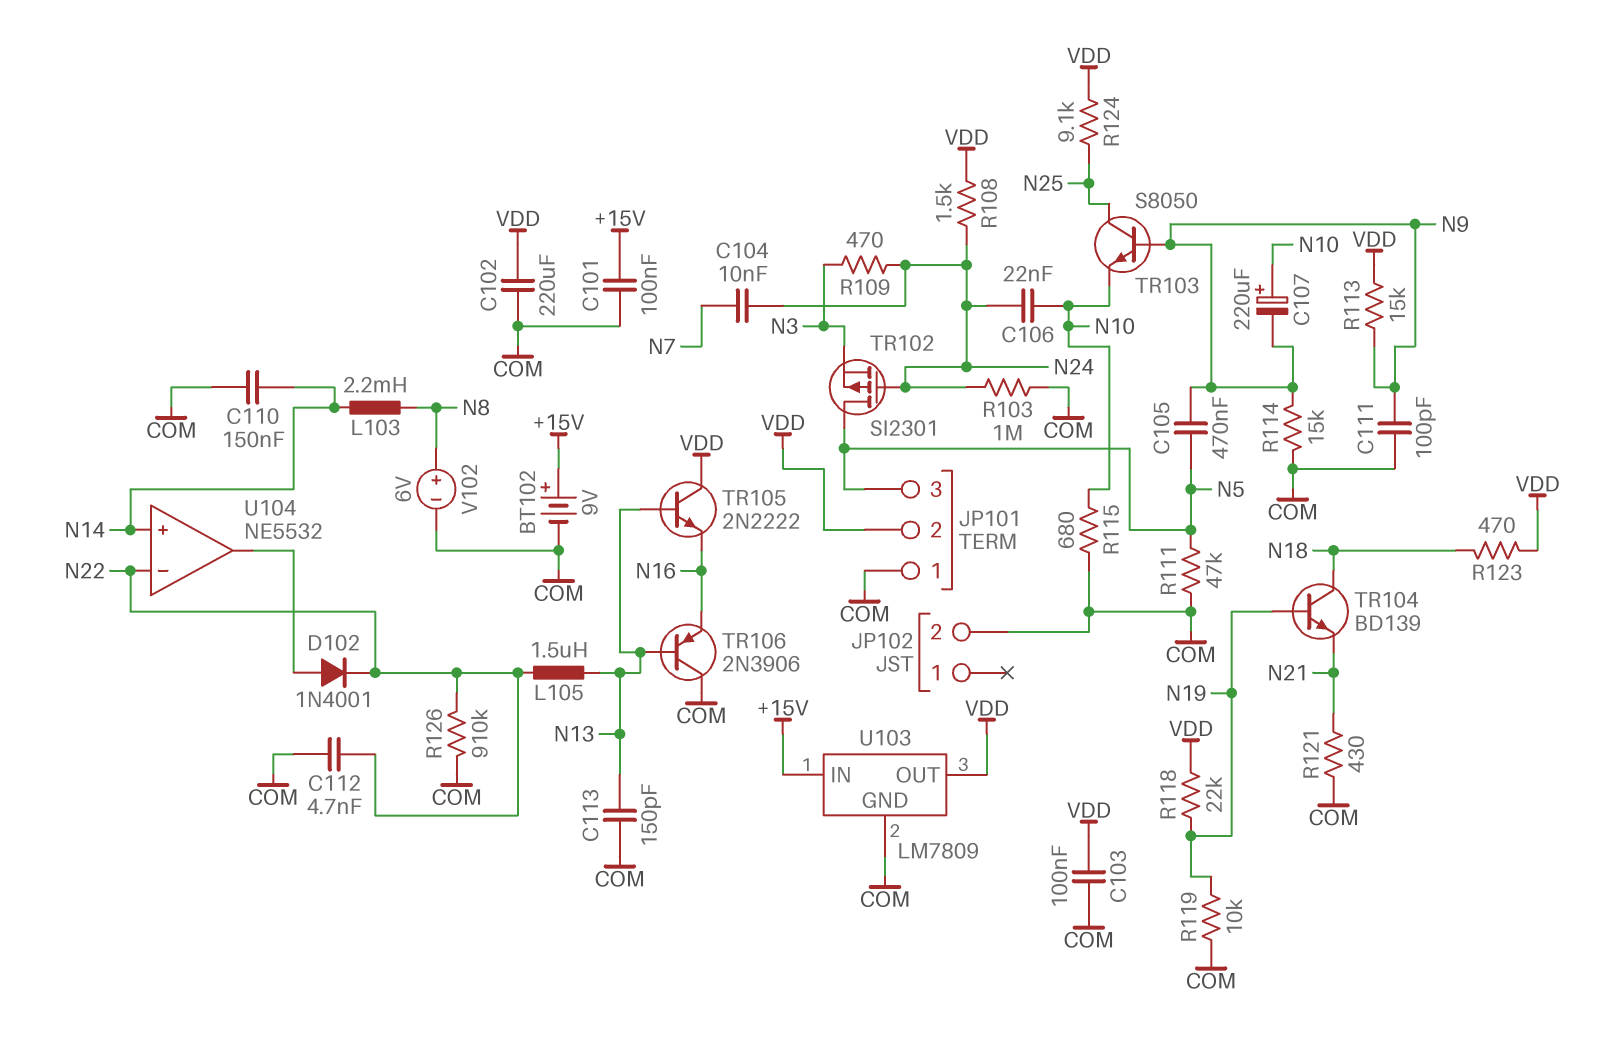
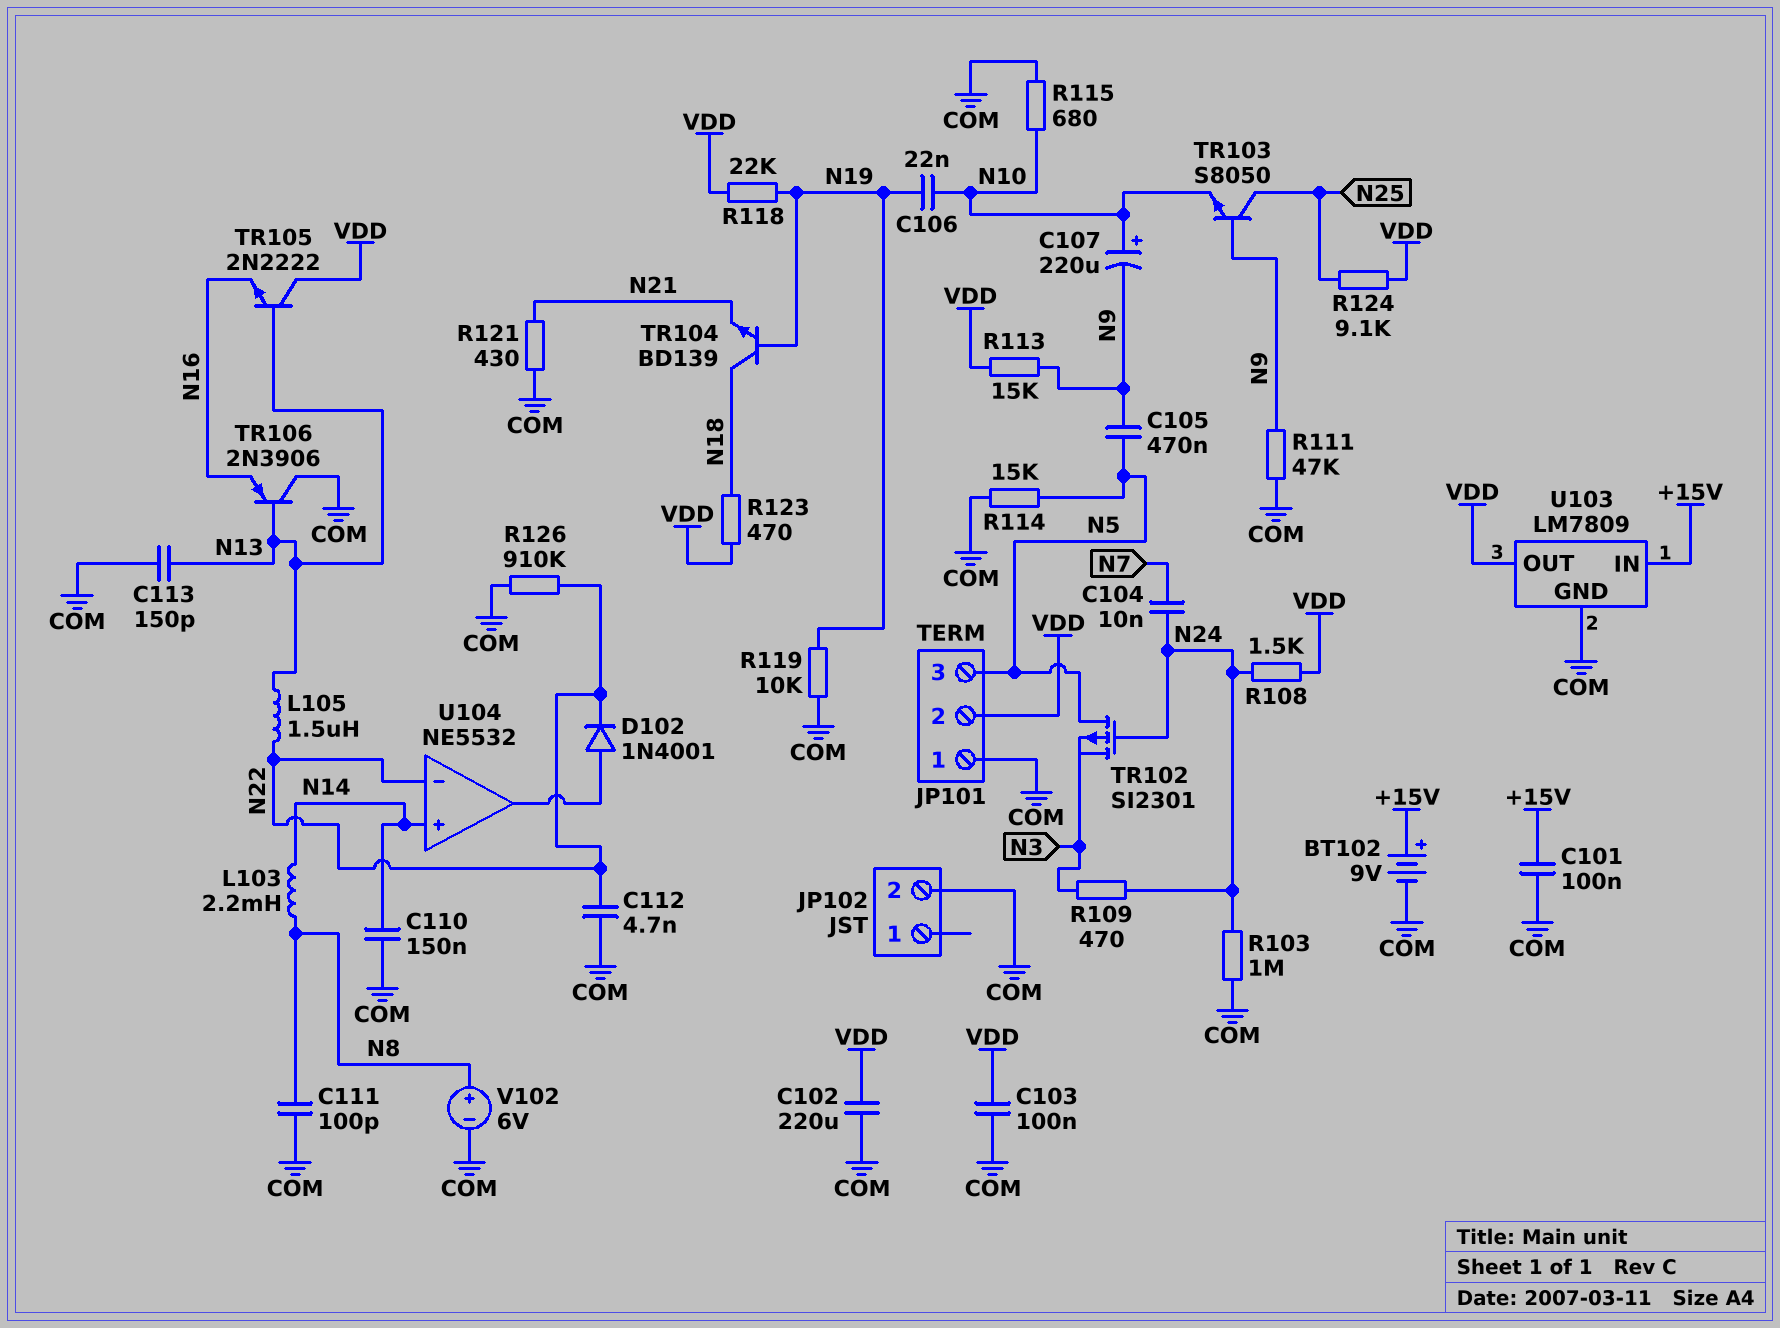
C106: 22nF (N10, N24) -> 22nF (N10, N19)
C111: 100pF (COM, N9) -> 100pF (COM, N8)
R111: 47k (COM, N5) -> 47k (COM, N9)
R114: 15k (COM, N9) -> 15k (COM, N5)

